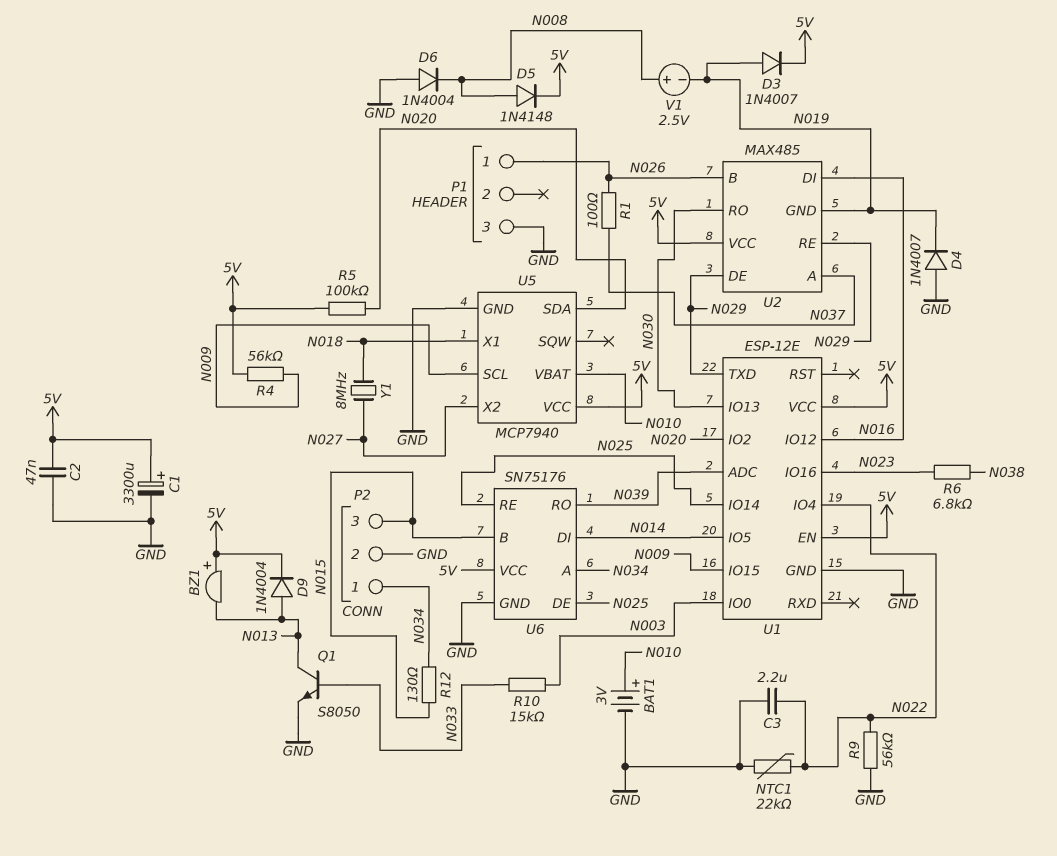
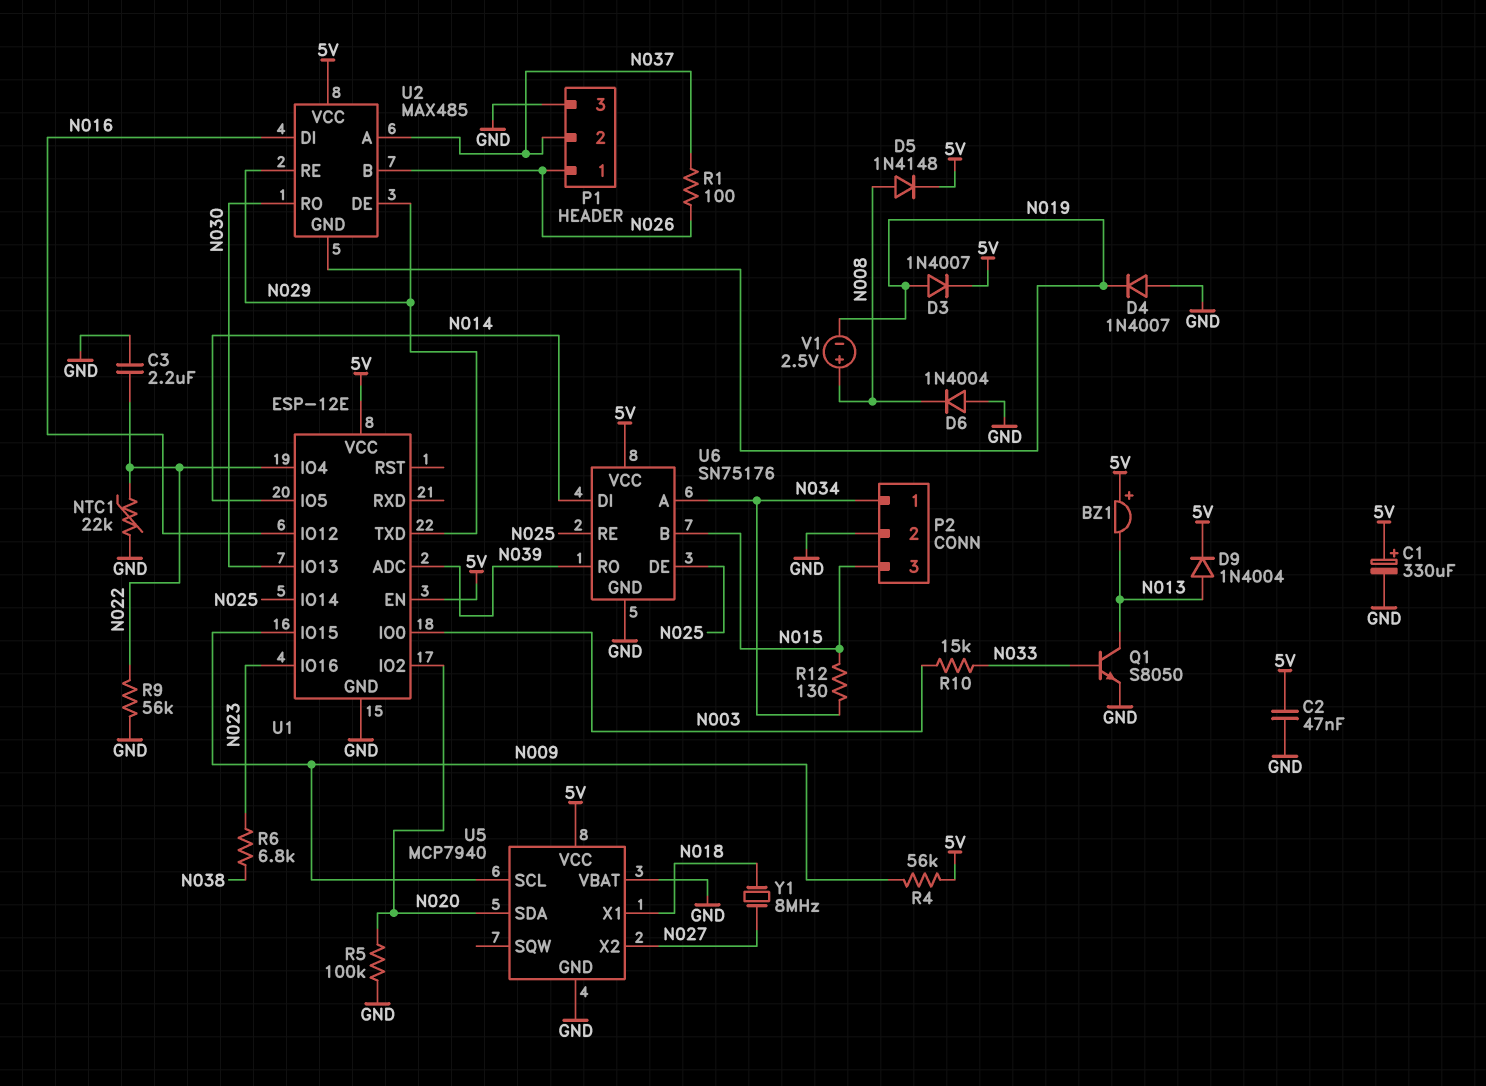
BAT1: 3V (plus N010, minus GND) -> none
C1: 3300uF (plus 5V, minus GND) -> 330uF (plus 5V, minus GND)
P1 pin 2: none -> N037
R5: 100k (5V, N020) -> 100k (GND, N020)
U5 pin VBAT: N010 -> GND

